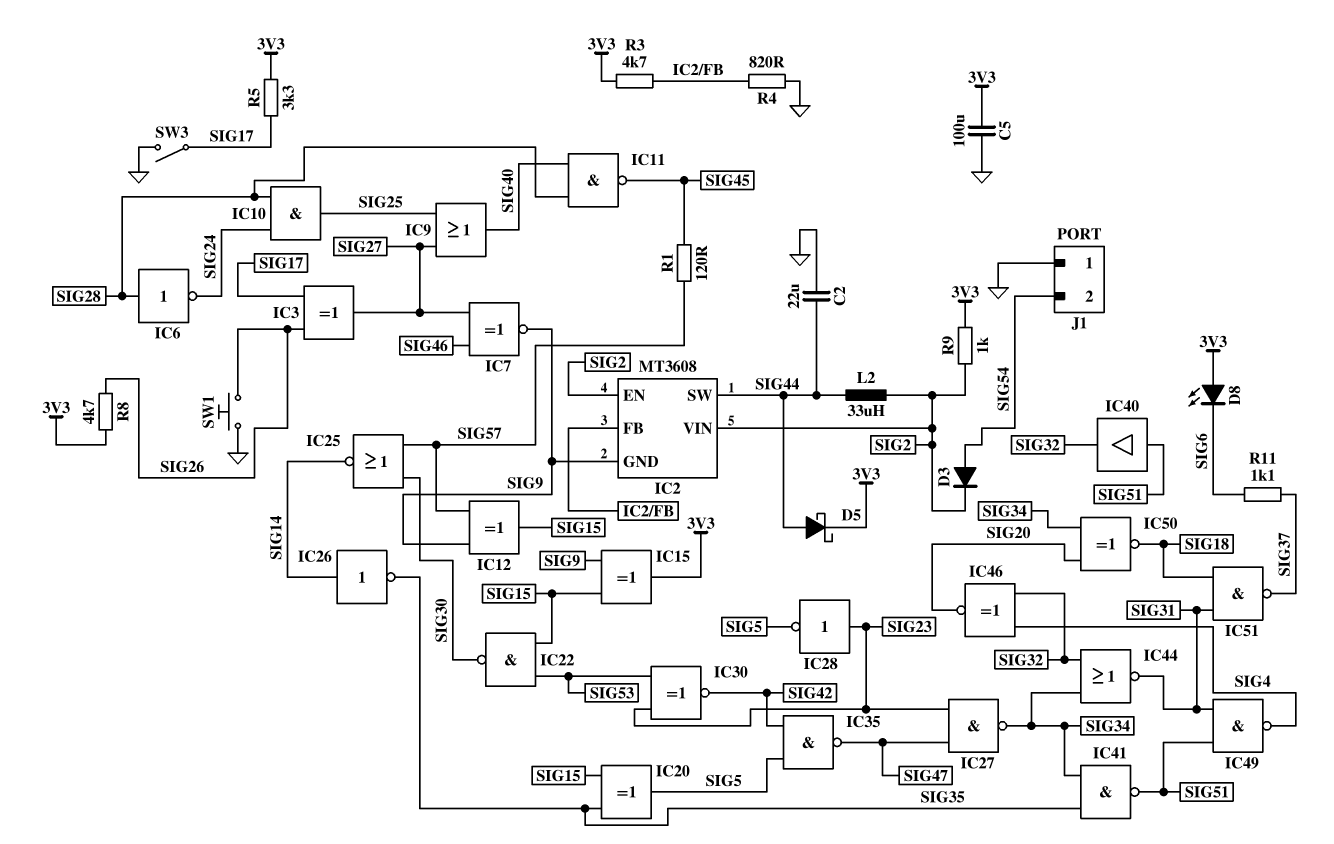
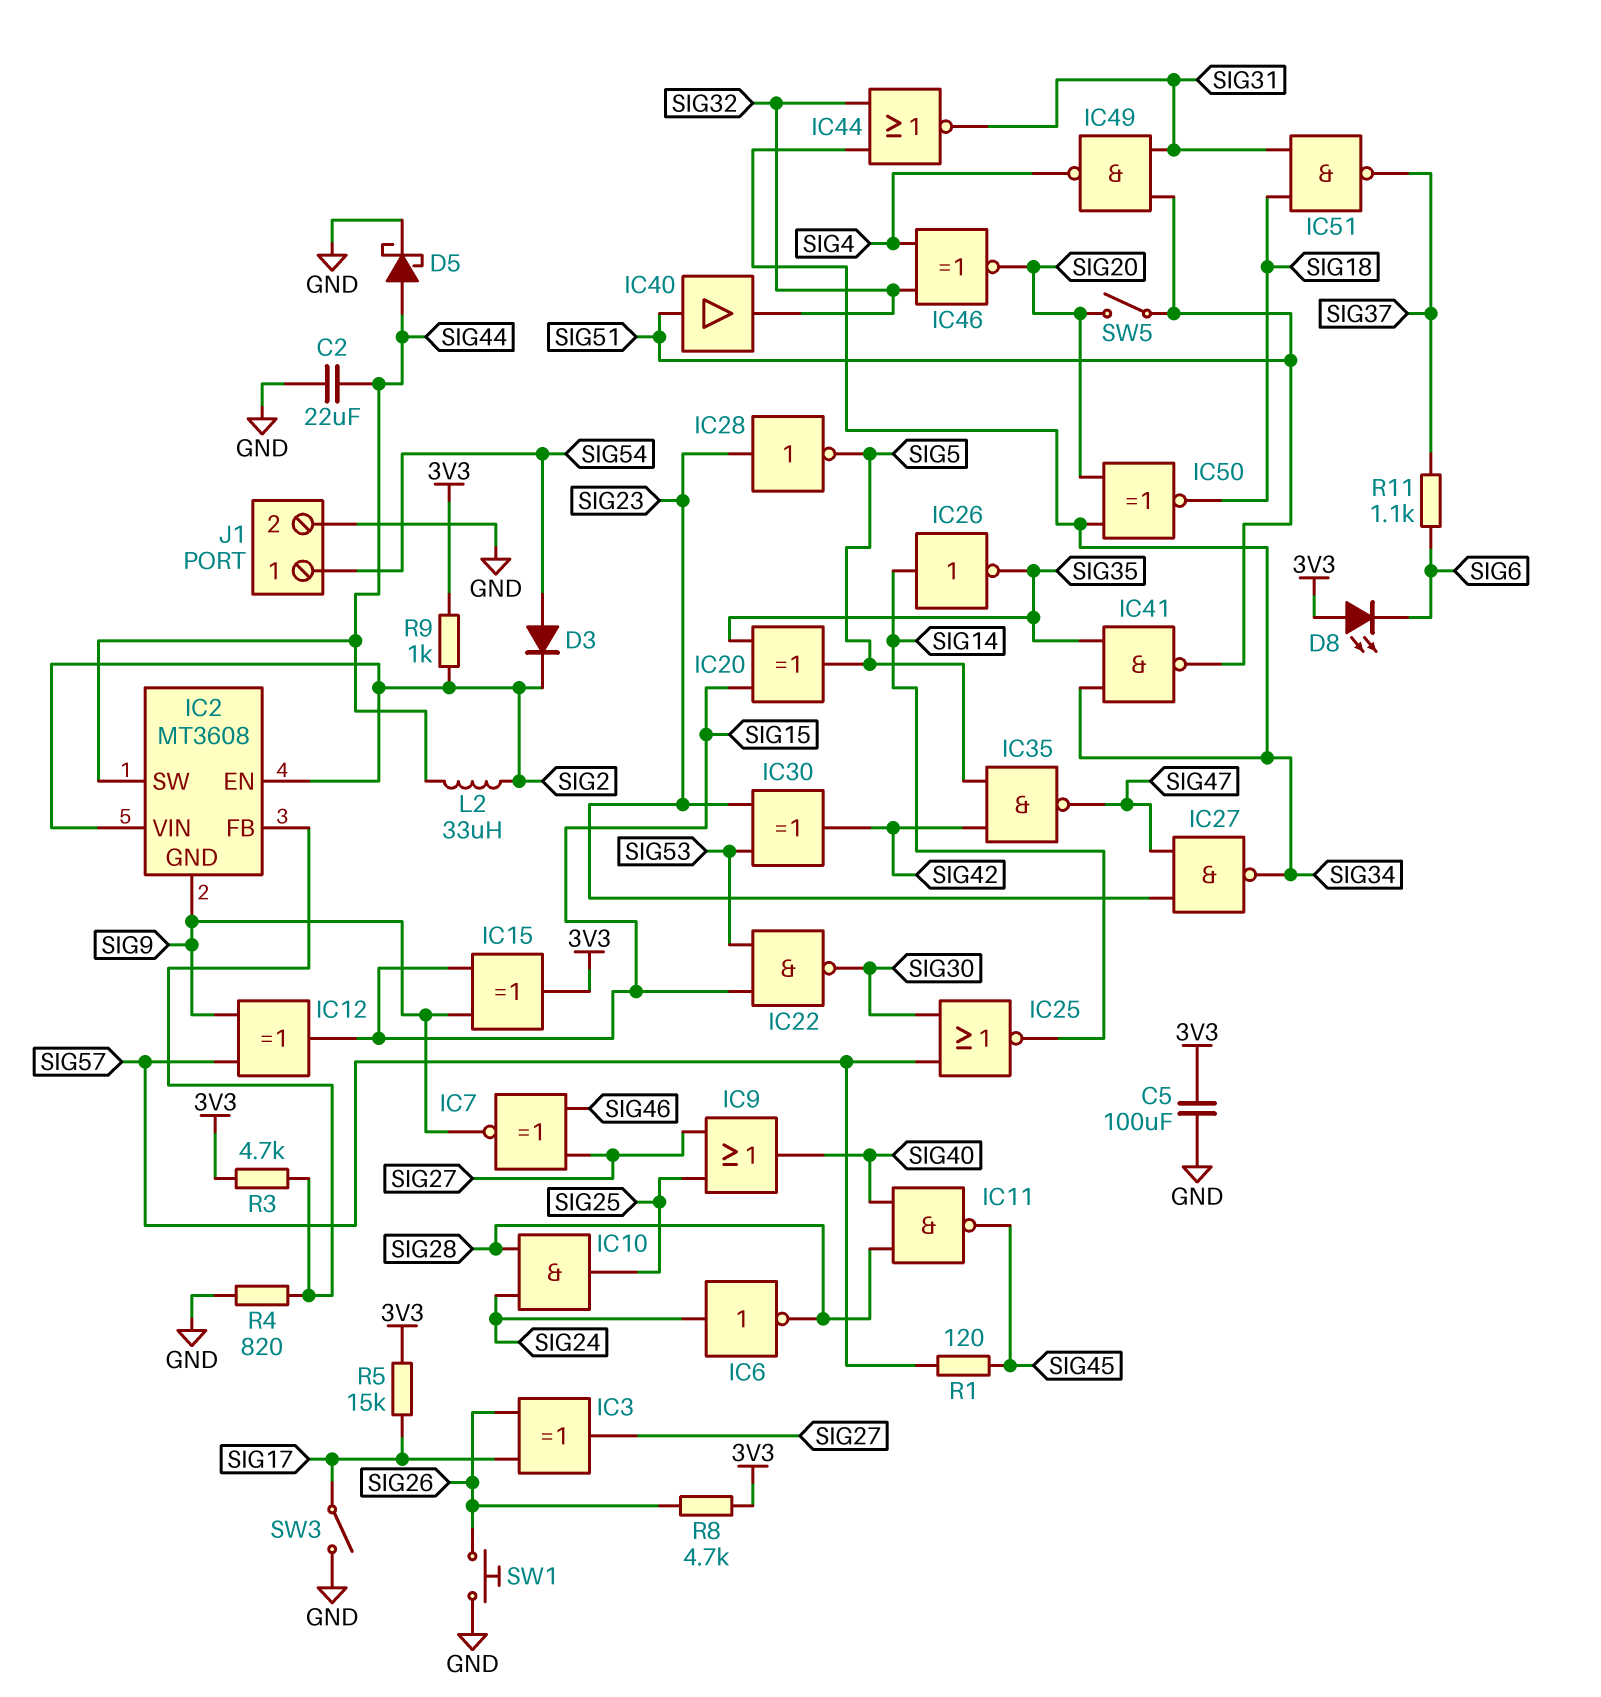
D5: schottky (A SIG44, K 3V3) -> schottky (A SIG44, K GND)
IC6: NOT (in SIG28, out SIG24) -> NOT (in SIG24, out SIG28)
IC30: XNOR (in SIG23, in SIG53, out SIG42) -> XOR (in SIG23, in SIG53, out SIG42)
J1 pin 1: GND -> SIG54
J1 pin 2: SIG54 -> GND
R5: 3.3k (3V3, SIG17) -> 15k (3V3, SIG17)
SW5: none -> switch (SIG20, SIG51)

